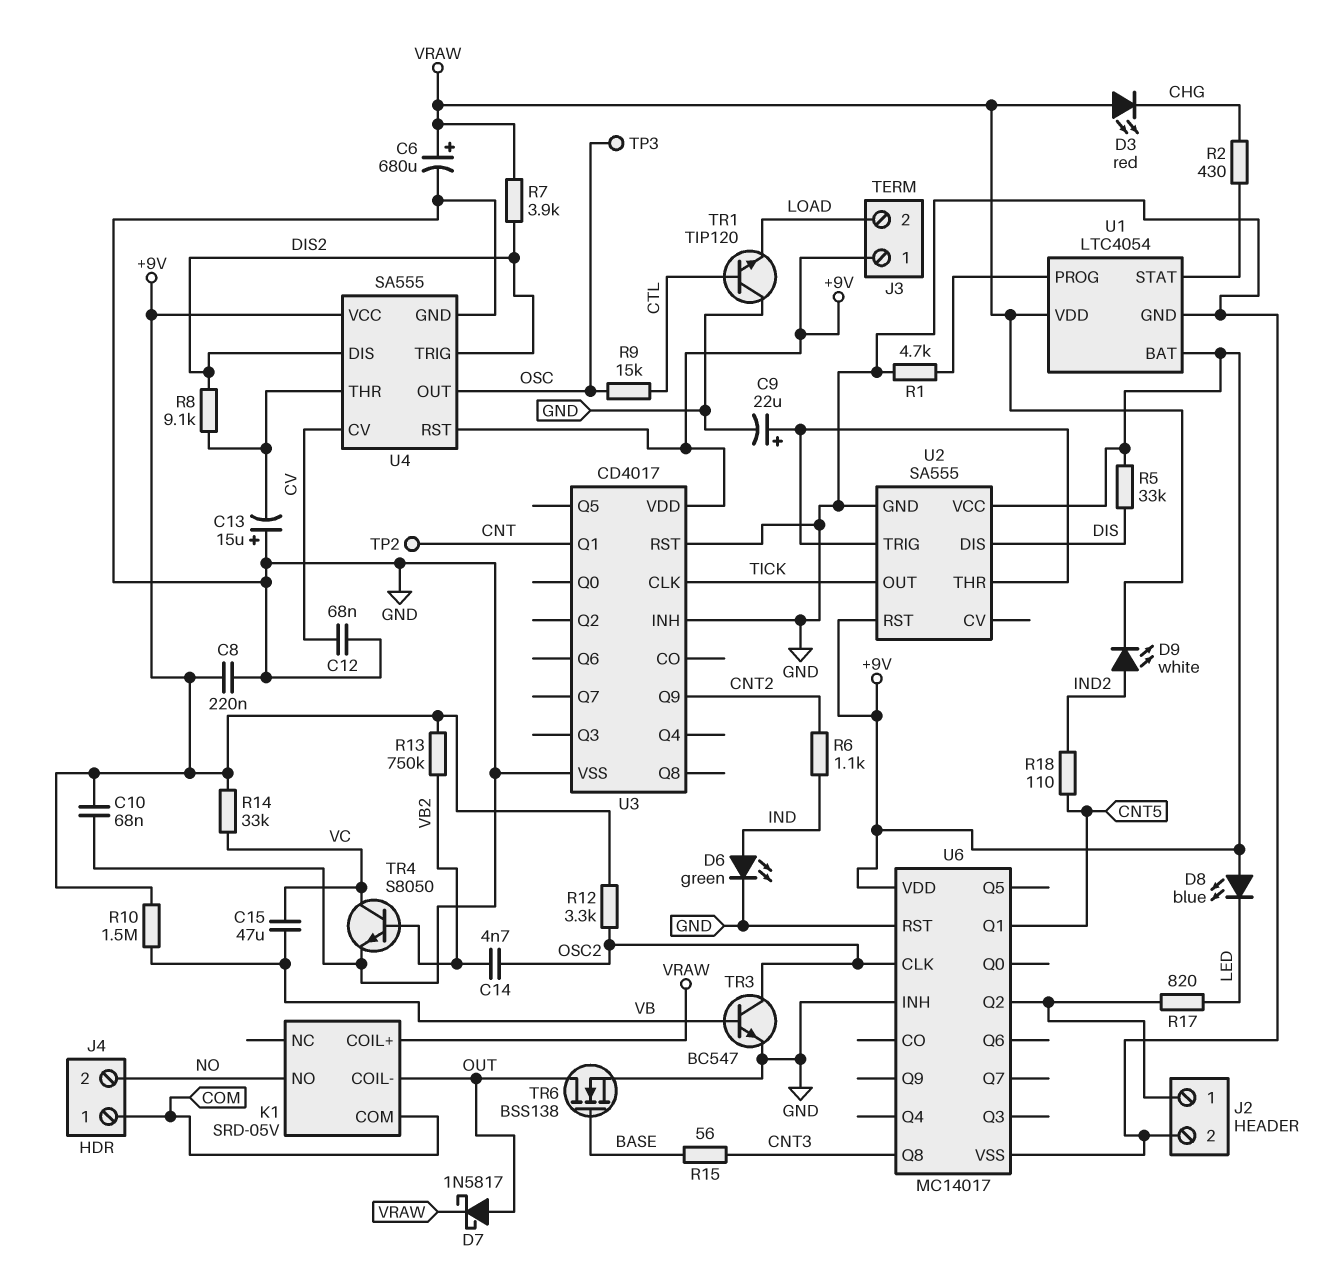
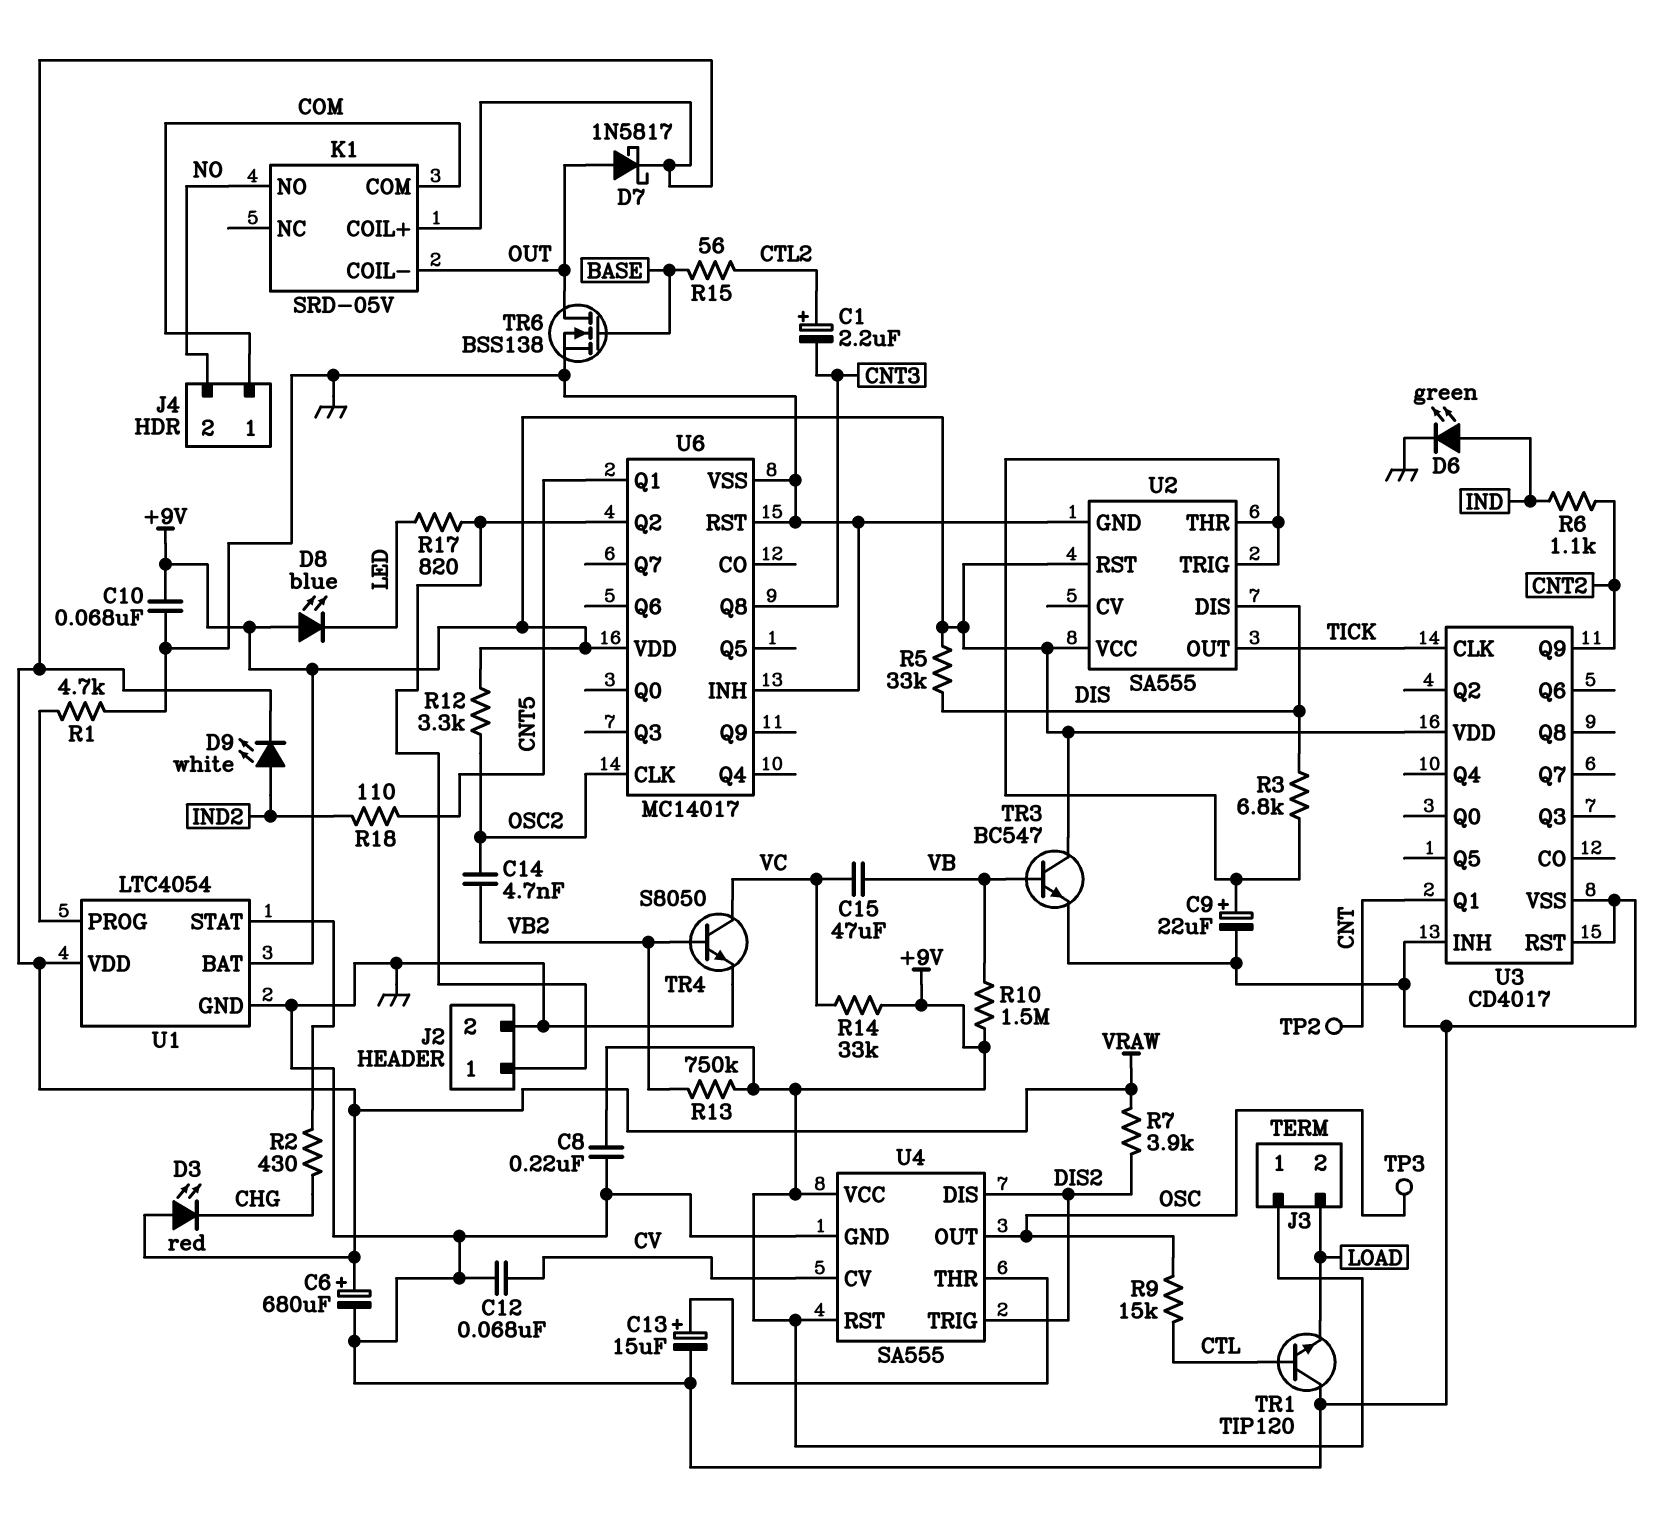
C1: none -> 2.2uF (plus CTL2, minus CNT3)
C13: 15uF (plus GND, minus U4/THR) -> 15uF (plus U4/THR, minus GND)
R3: none -> 6.8k (DIS, U2/THR)
R8: 9.1k (DIS2, U4/THR) -> none
R15: 56 (BASE, CNT3) -> 56 (BASE, CTL2)
TR3: NPN BC547 (B VB, C OSC2, E GND) -> NPN BC547 (B VB, C +9V, E GND)

